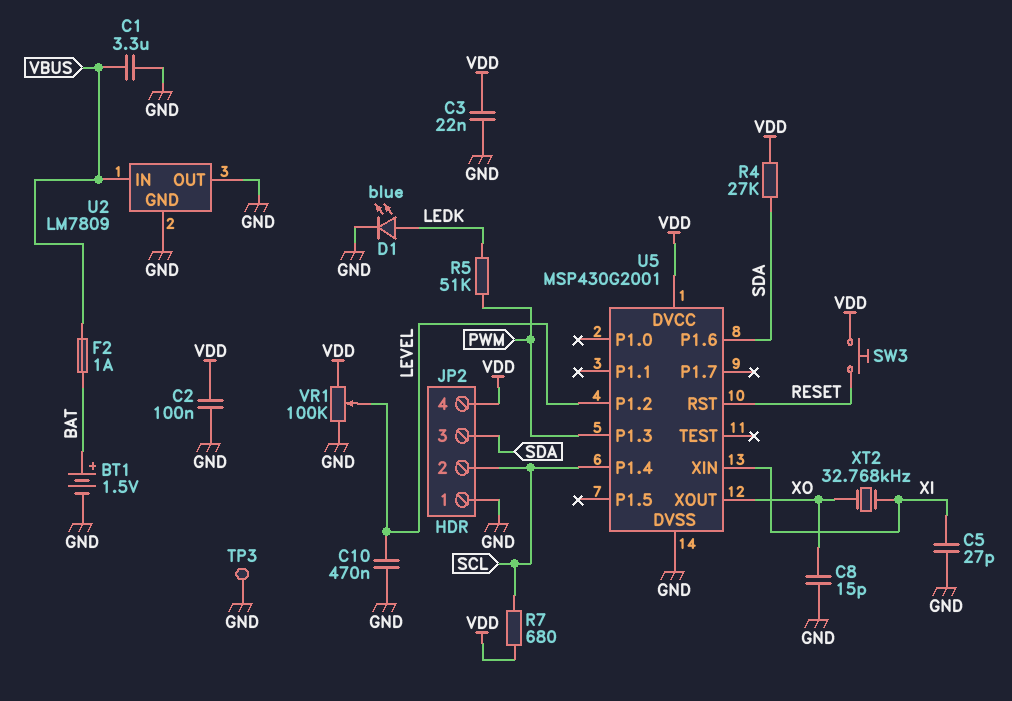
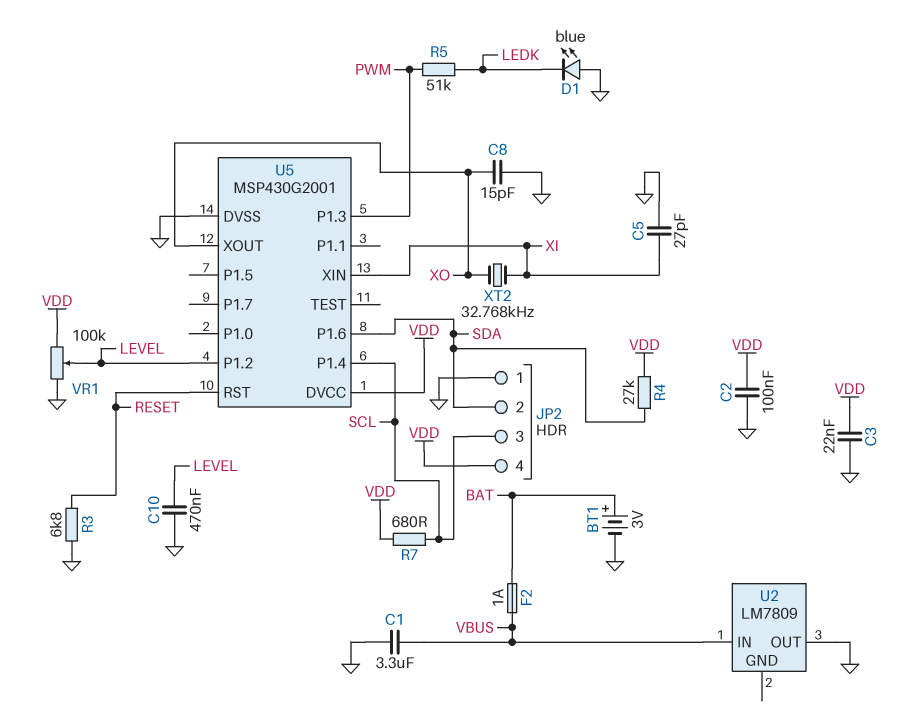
BT1: 1.5V (plus BAT, minus GND) -> 3V (plus BAT, minus GND)
D1: LED blue (A LEDK, K GND) -> LED blue (A GND, K LEDK)
JP2 pin 2: SCL -> SDA
JP2 pin 3: SDA -> SCL
R3: none -> 6.8k (GND, RESET)
SW3: button (RESET, VDD) -> none
TP3: test point (GND) -> none
U2 pin GND: GND -> none

